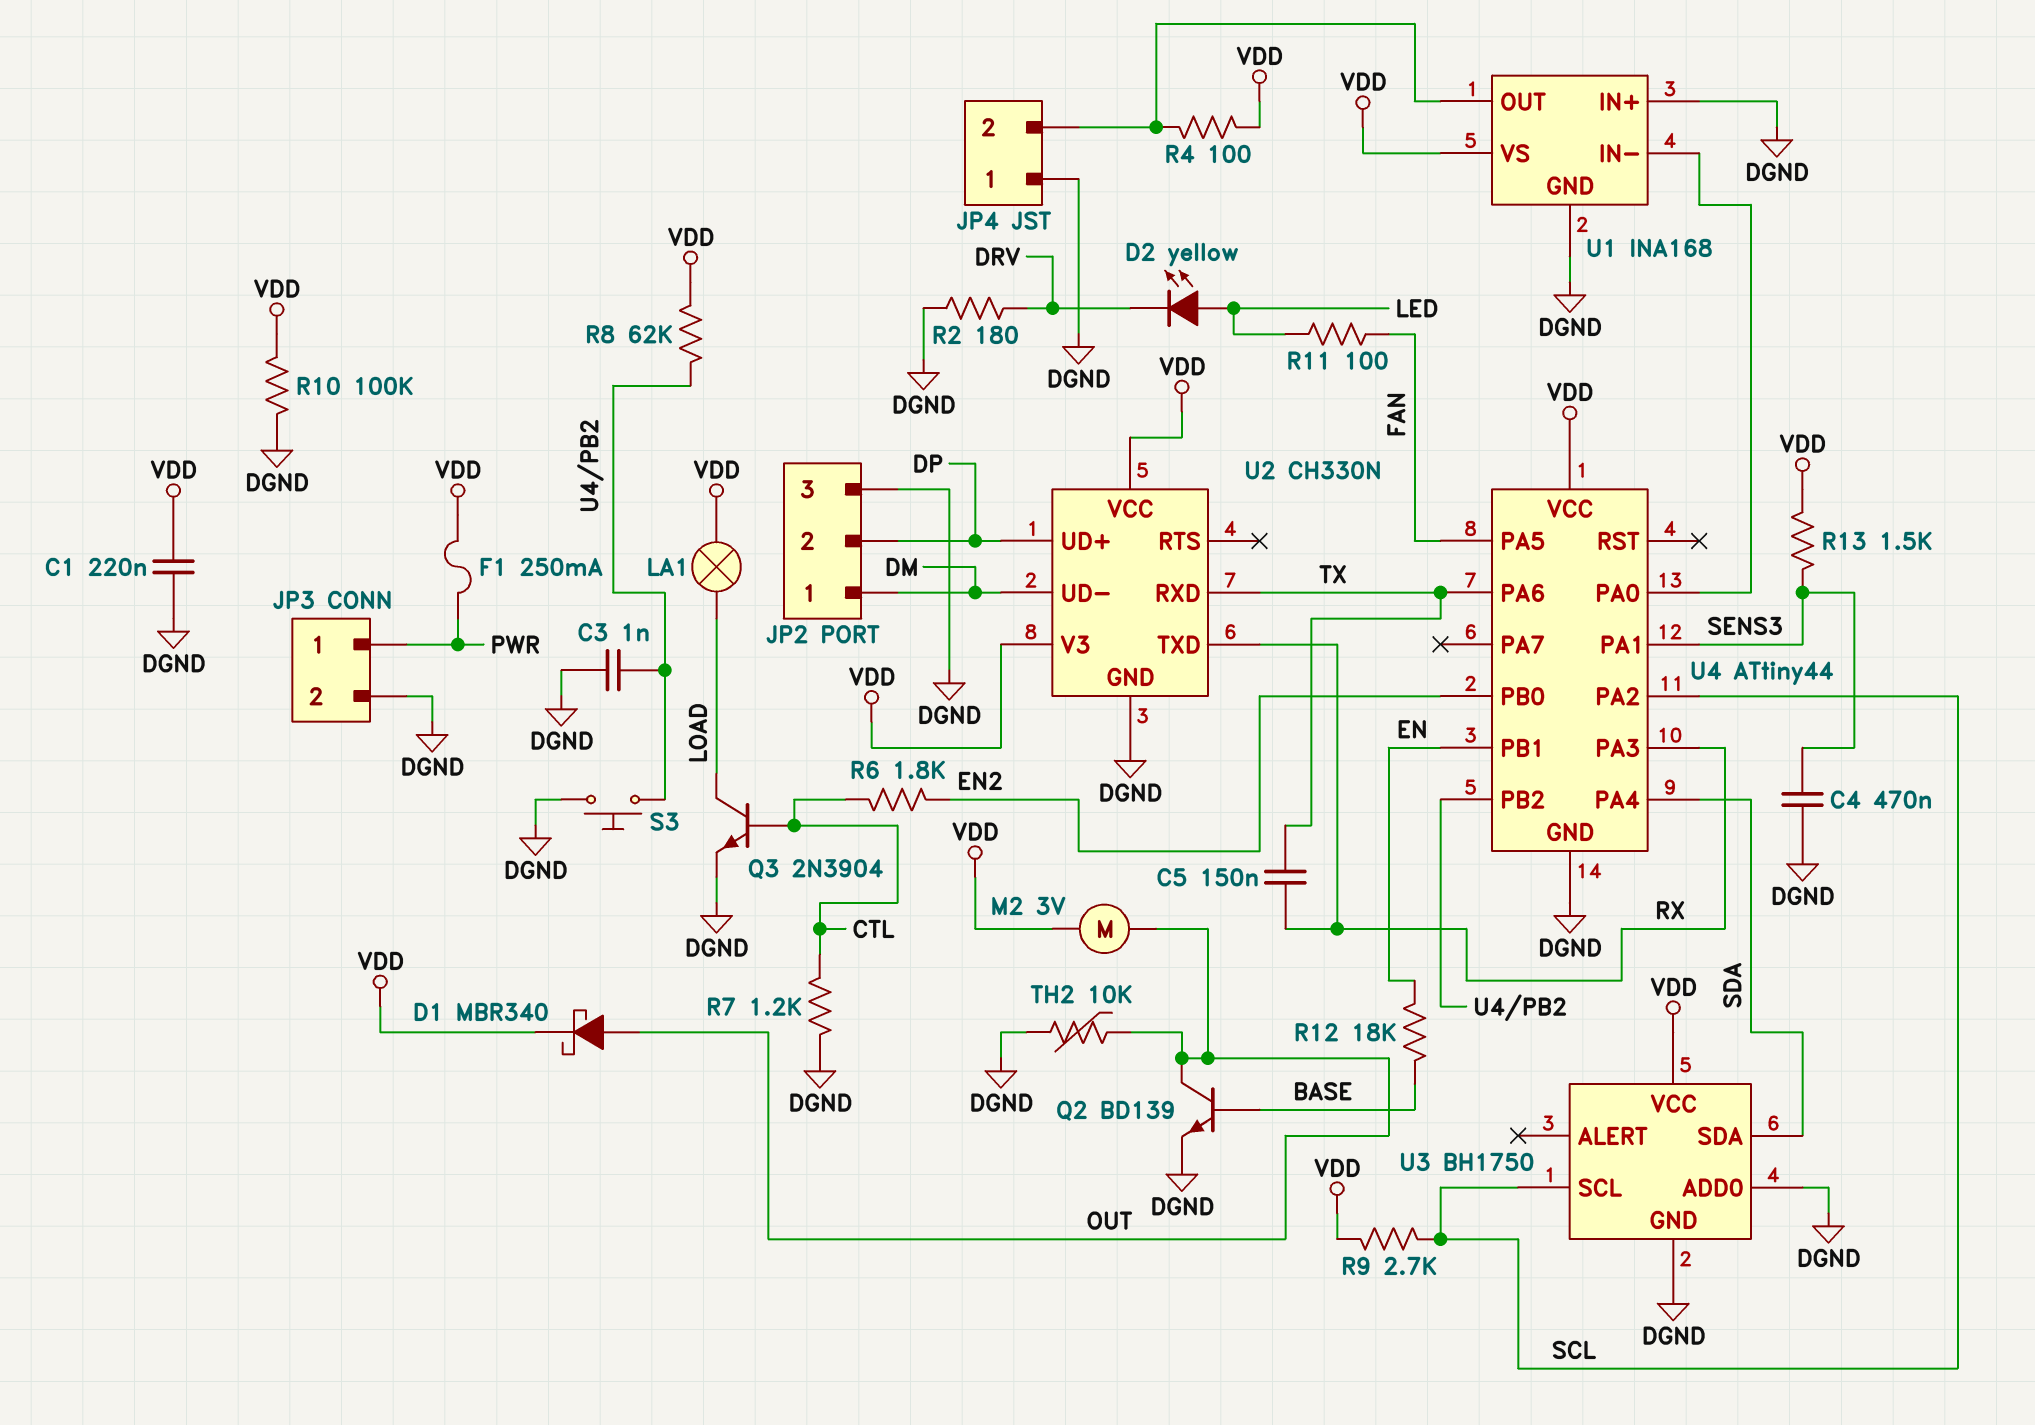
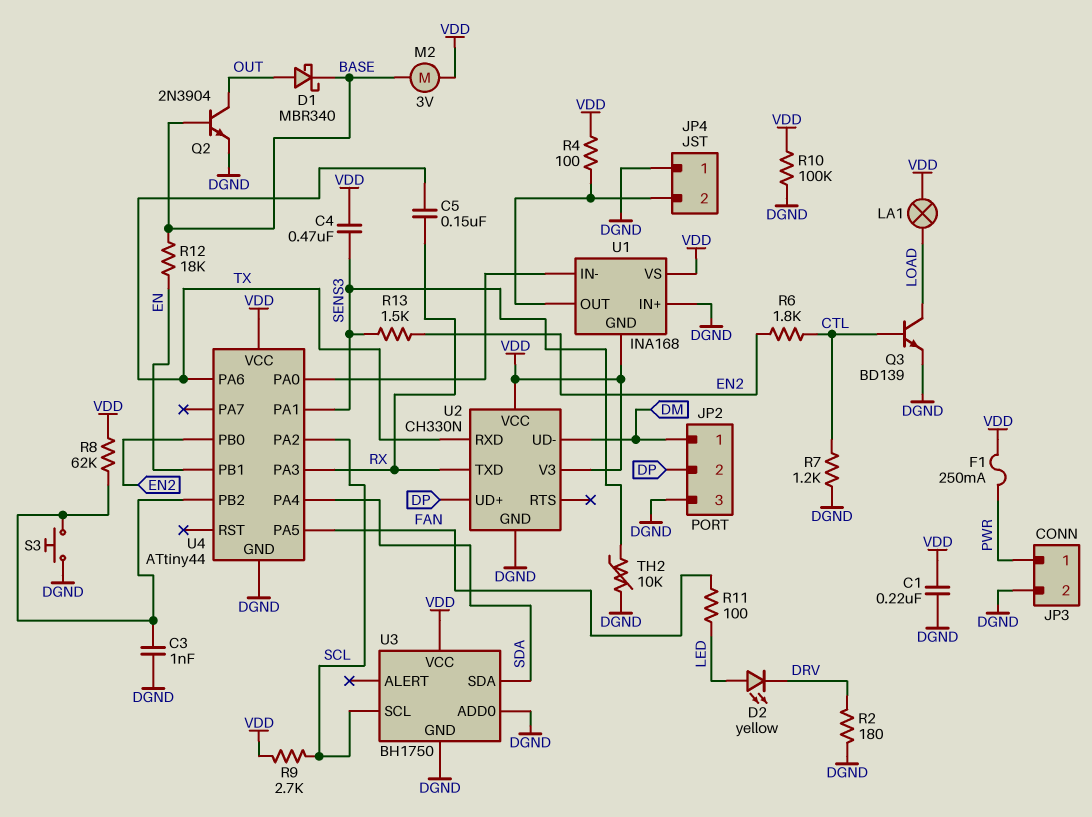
C4: 470nF (DGND, SENS3) -> 470nF (SENS3, VDD)
D1: schottky MBR340 (A OUT, K VDD) -> schottky MBR340 (A OUT, K BASE)
M2: motor 3V (OUT, VDD) -> motor 3V (BASE, VDD)
Q2: NPN BD139 (B BASE, C OUT, E DGND) -> NPN 2N3904 (B BASE, C OUT, E DGND)
Q3: NPN 2N3904 (B CTL, C LOAD, E DGND) -> NPN BD139 (B CTL, C LOAD, E DGND)
R13: 1.5k (SENS3, VDD) -> 1.5k (EN2, SENS3)
TH2: 10k (DGND, OUT) -> 10k (DGND, SENS3)
U1 pin GND: DGND -> VDD

